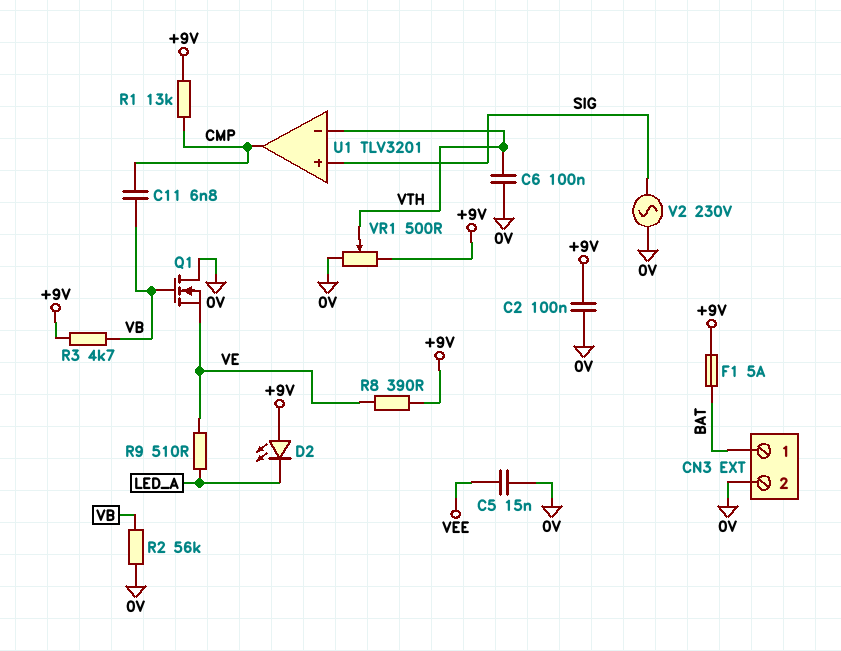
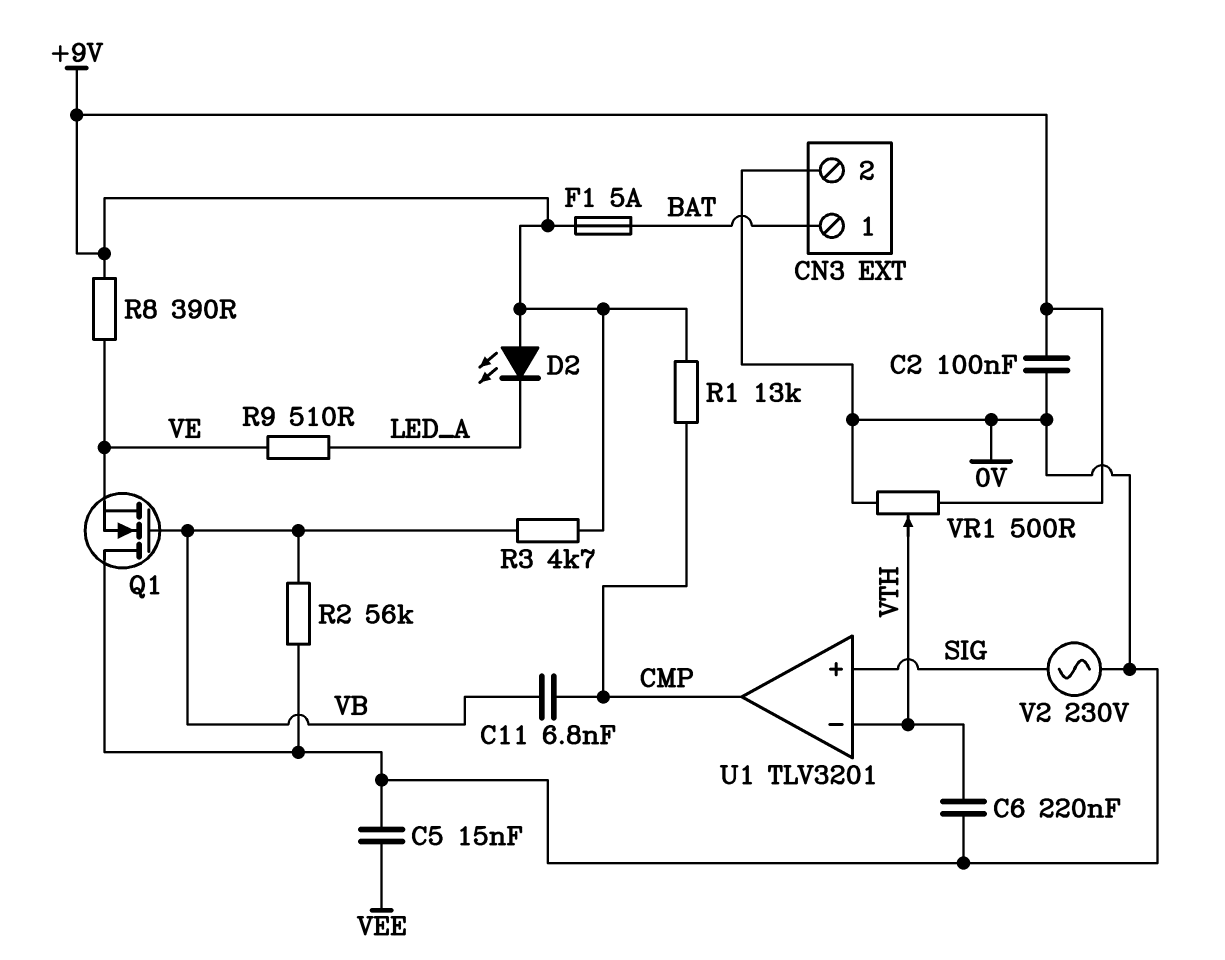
C6: 100nF (0V, VTH) -> 220nF (0V, VTH)

